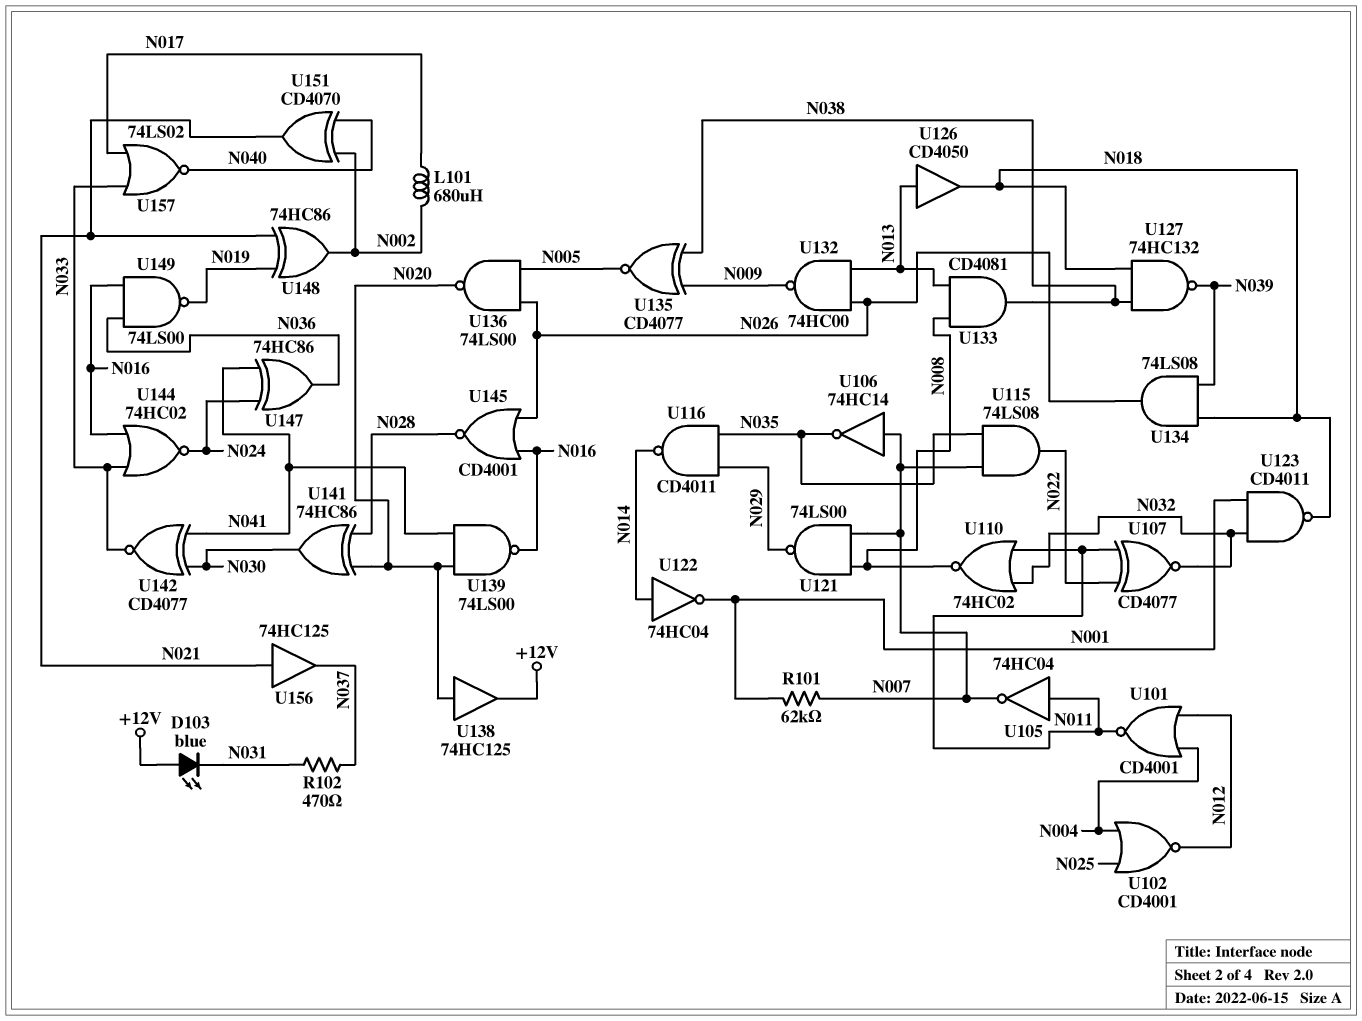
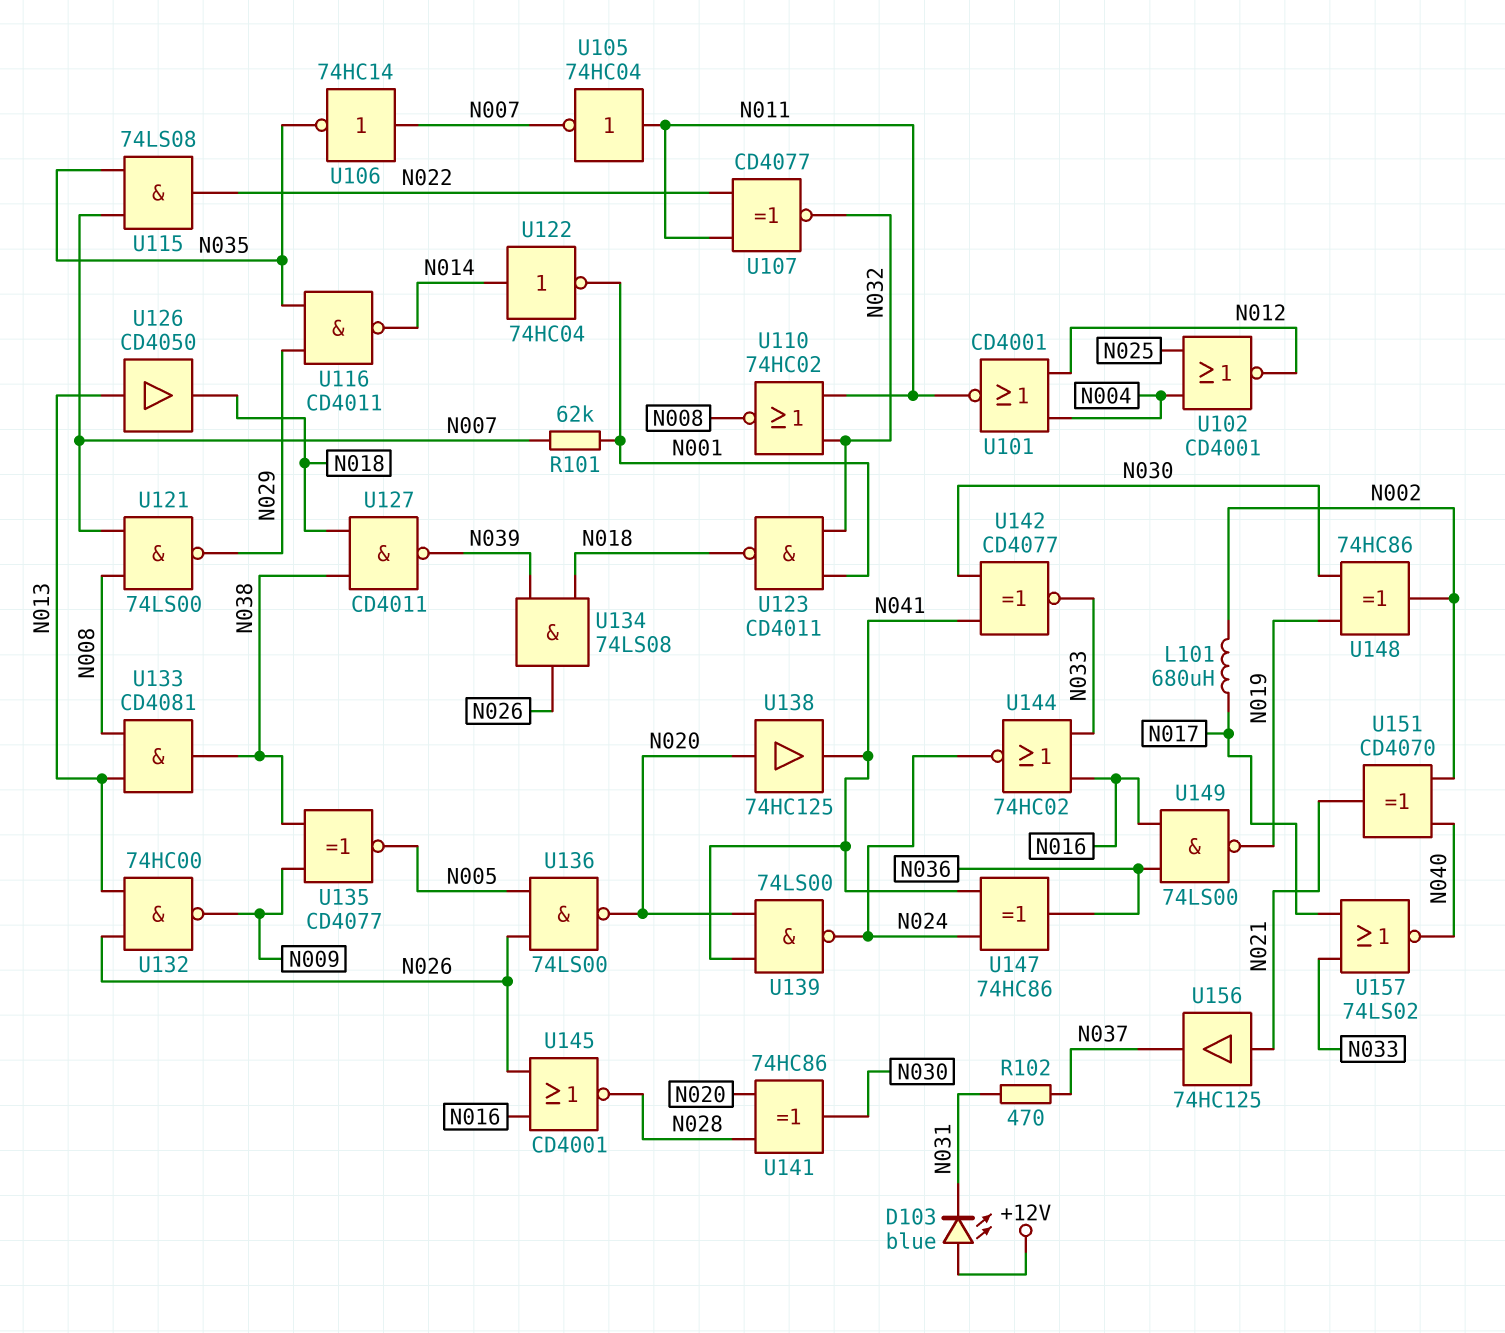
U127: NAND 74HC132 (in N018, in N038, out N039) -> NAND CD4011 (in N018, in N038, out N039)
U138: buffer 74HC125 (in N020, out +12V) -> buffer 74HC125 (in N020, out N041)
U139: NAND 74LS00 (in N020, in N041, out N016) -> NAND 74LS00 (in N020, in N041, out N024)
U148: XOR 74HC86 (in N019, in N021, out N002) -> XOR 74HC86 (in N019, in N030, out N002)

